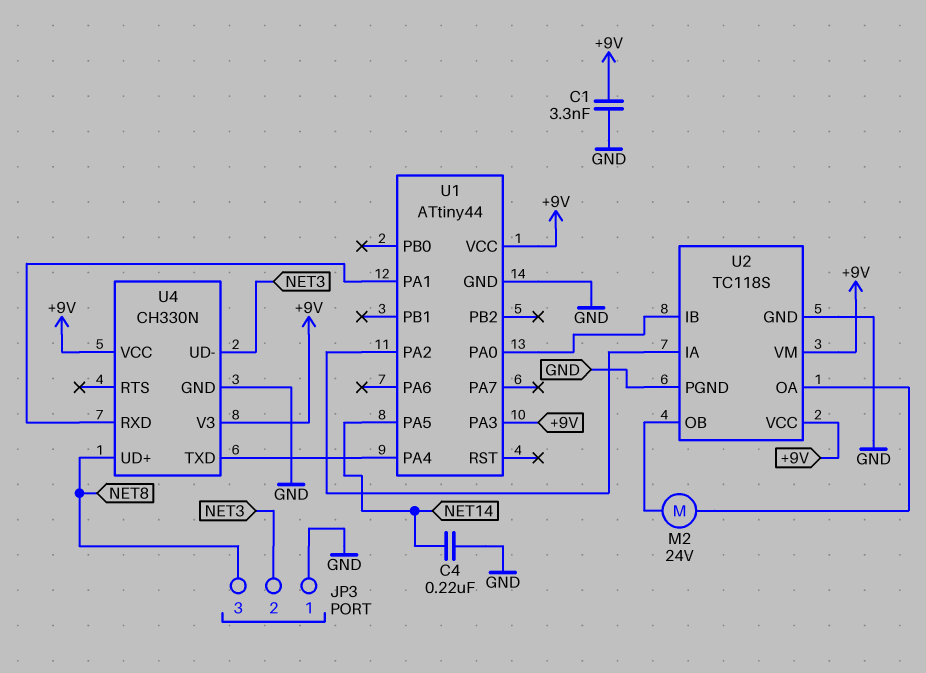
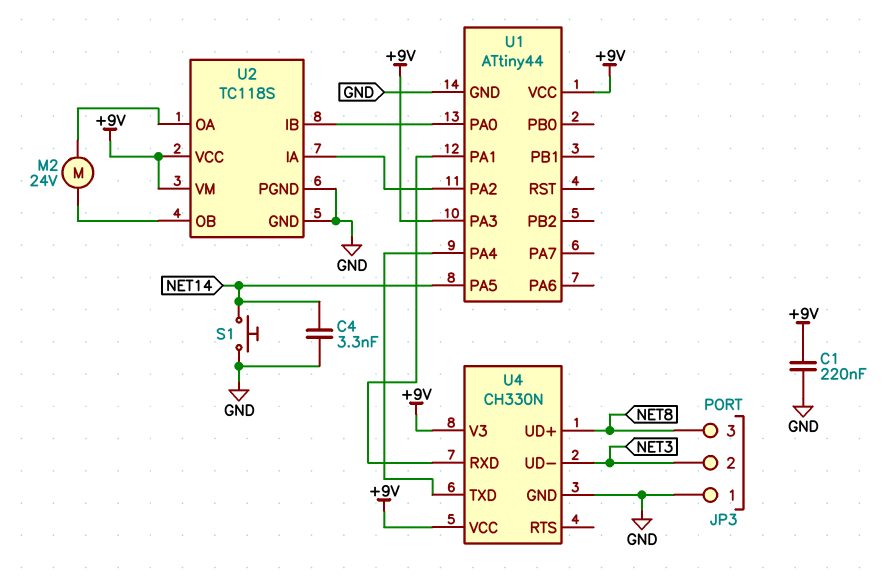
C1: 3.3nF (+9V, GND) -> 220nF (+9V, GND)
C4: 220nF (GND, NET14) -> 3.3nF (GND, NET14)
S1: none -> button (GND, NET14)

